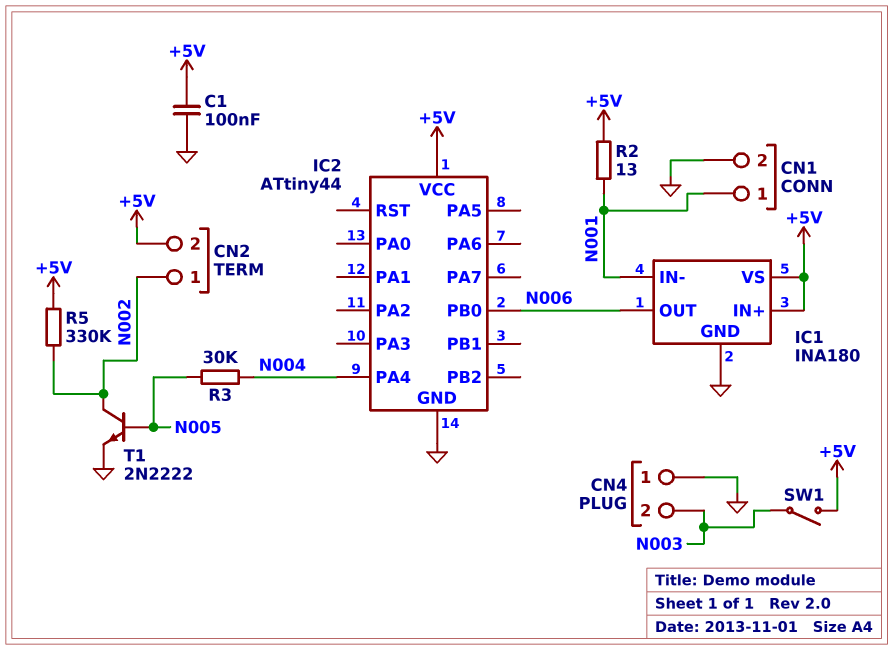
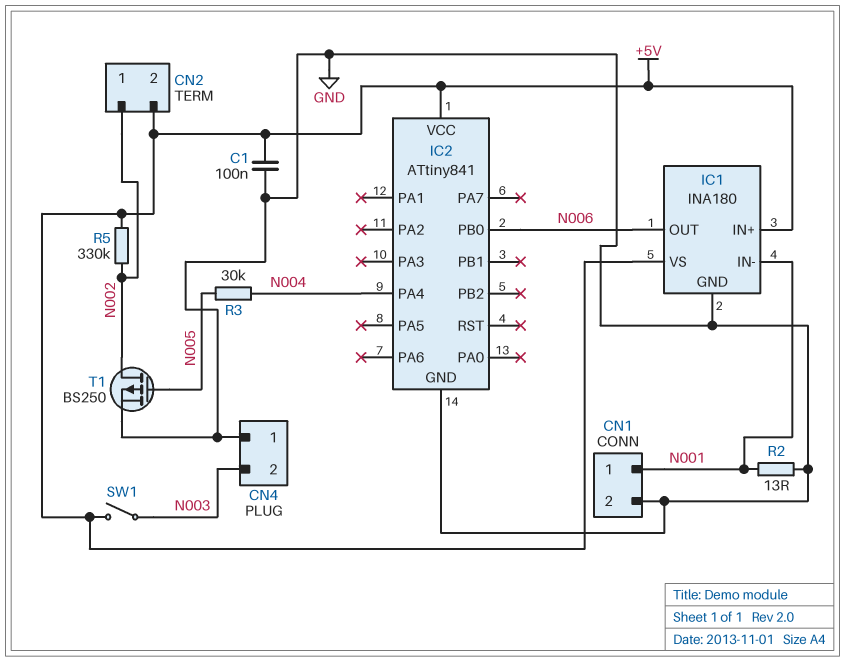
IC2: ATtiny44 -> ATtiny841
R2: 13 (+5V, N001) -> 13 (GND, N001)
T1: NPN 2N2222 (B N005, C N002, E GND) -> PMOS BS250 (G N005, D N002, S GND)

